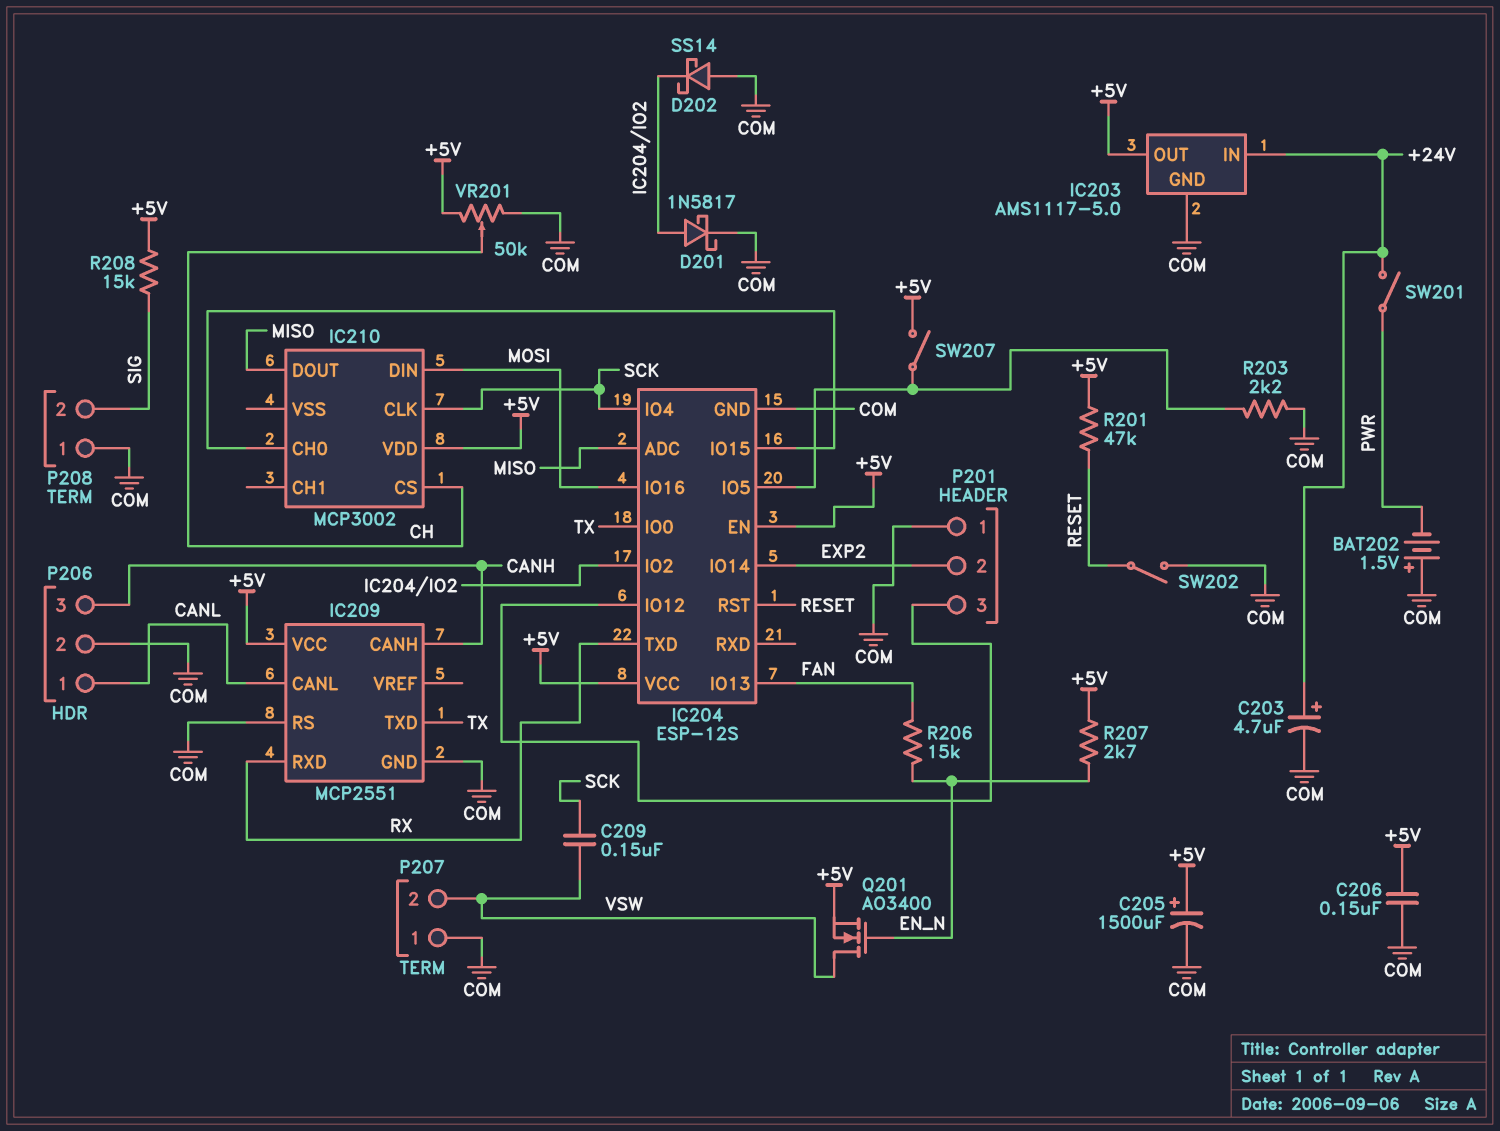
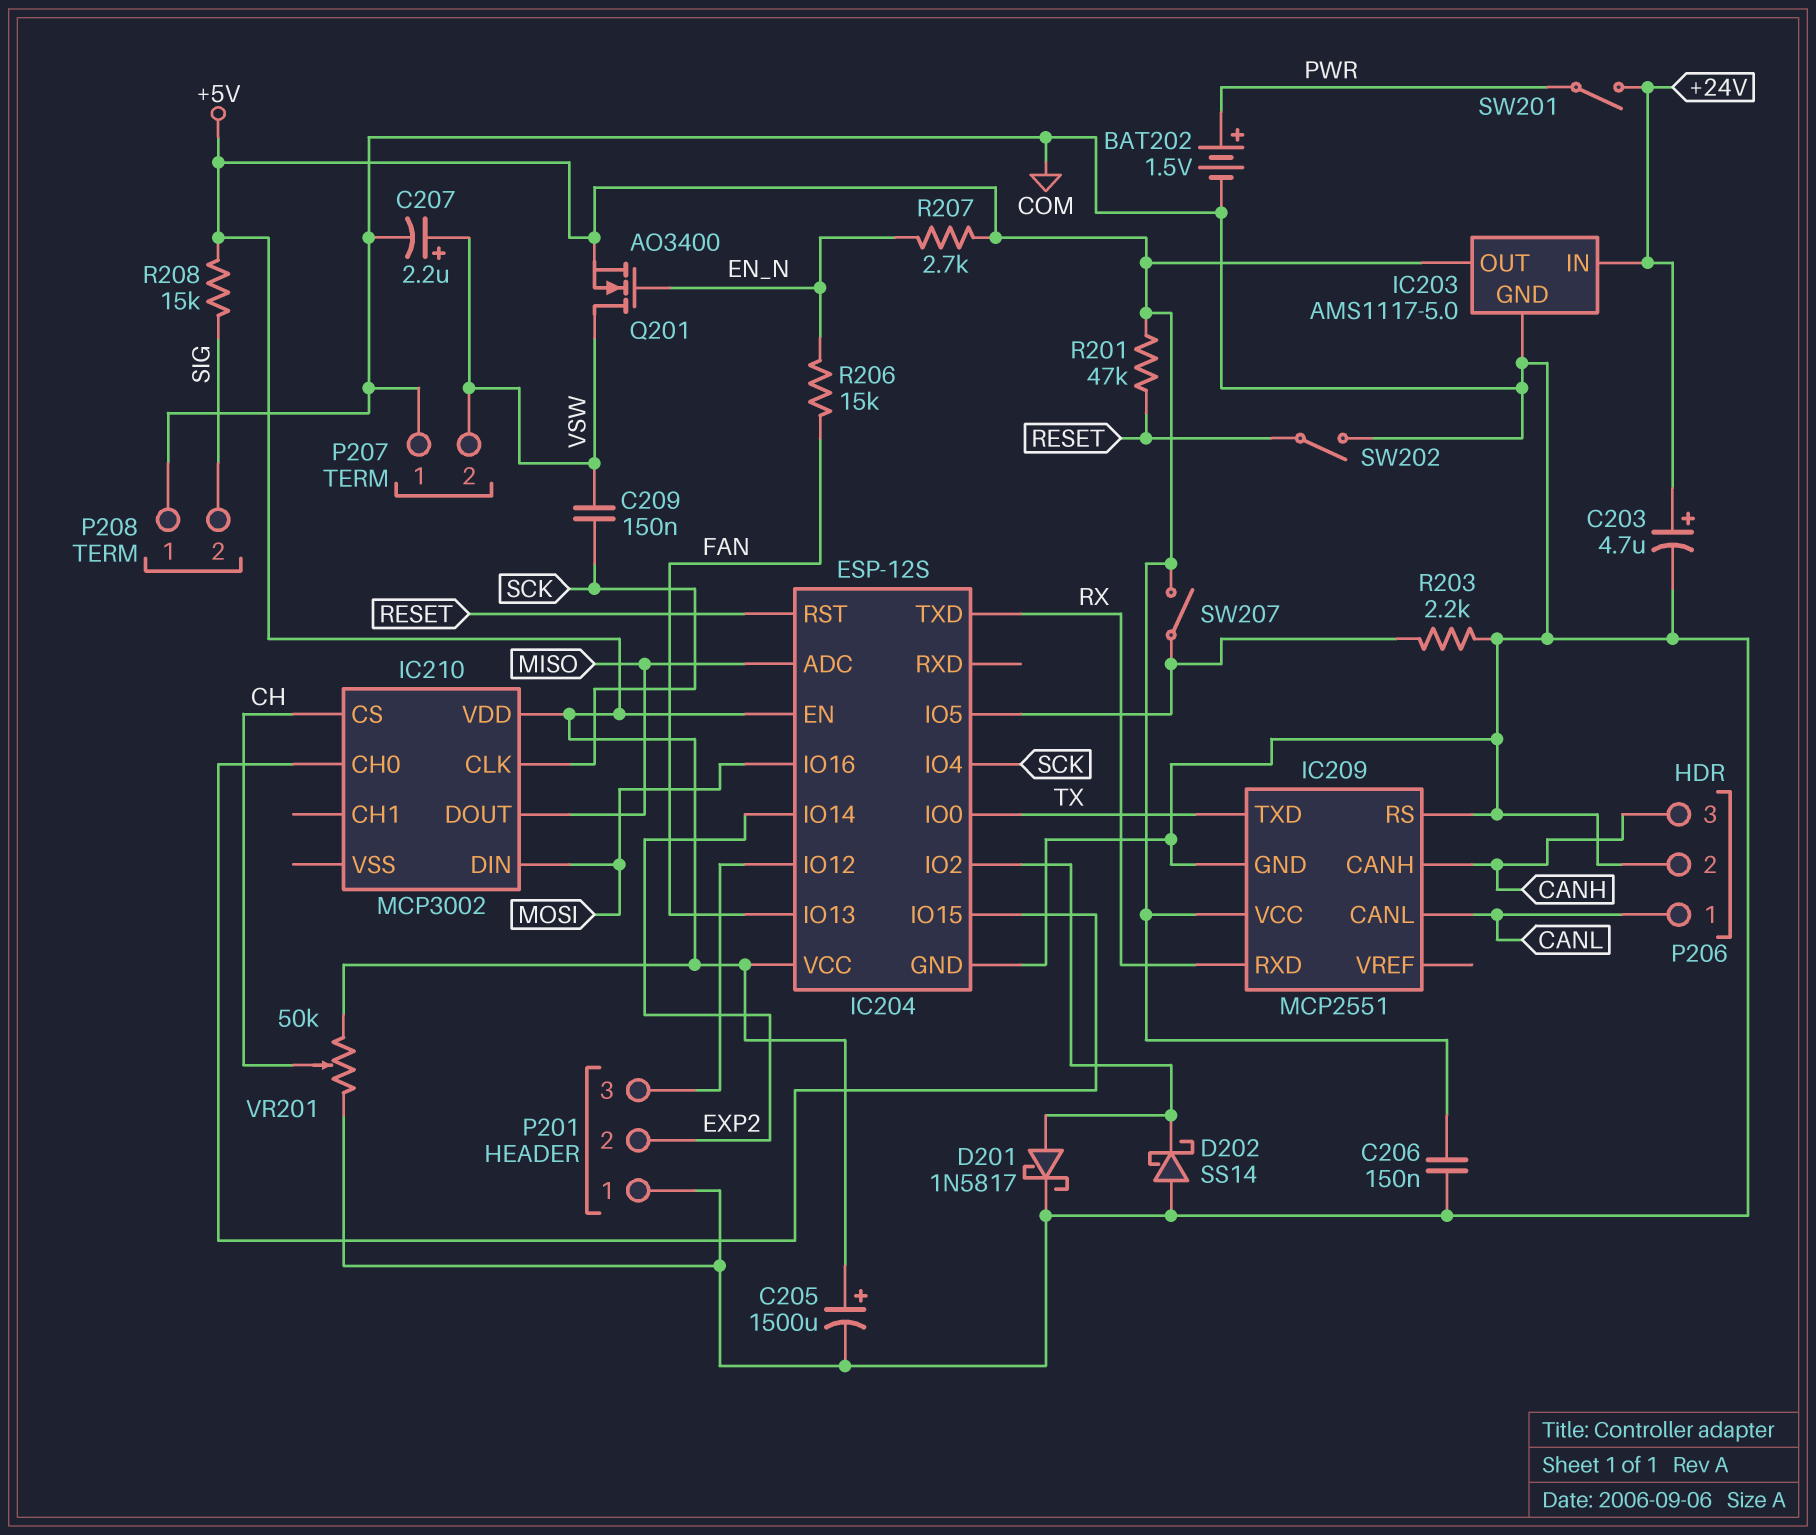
BAT202: 1.5V (plus COM, minus PWR) -> 1.5V (plus PWR, minus COM)
C207: none -> 2.2uF (plus VSW, minus COM)

